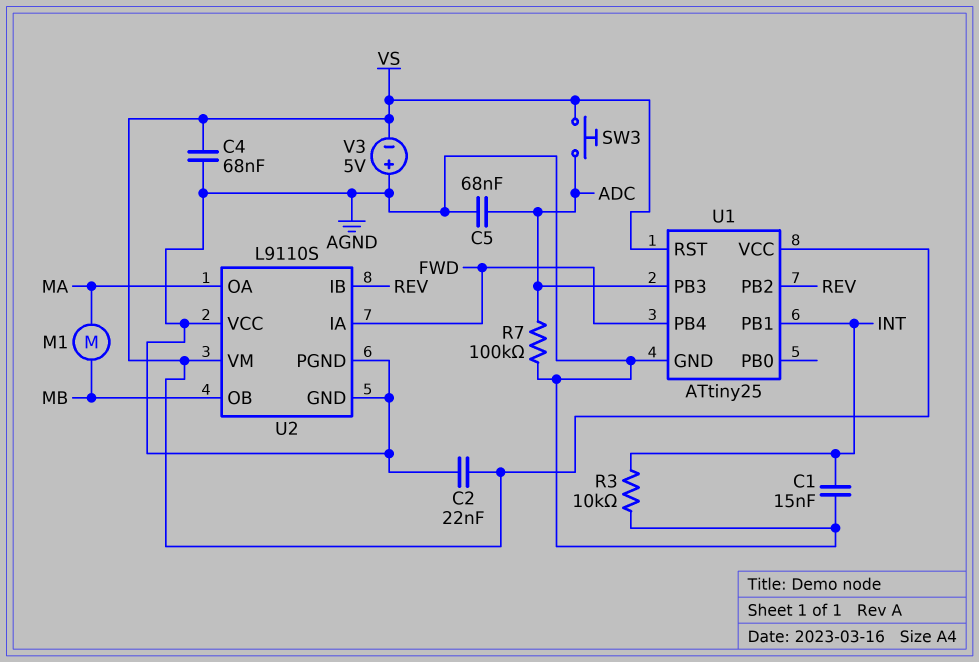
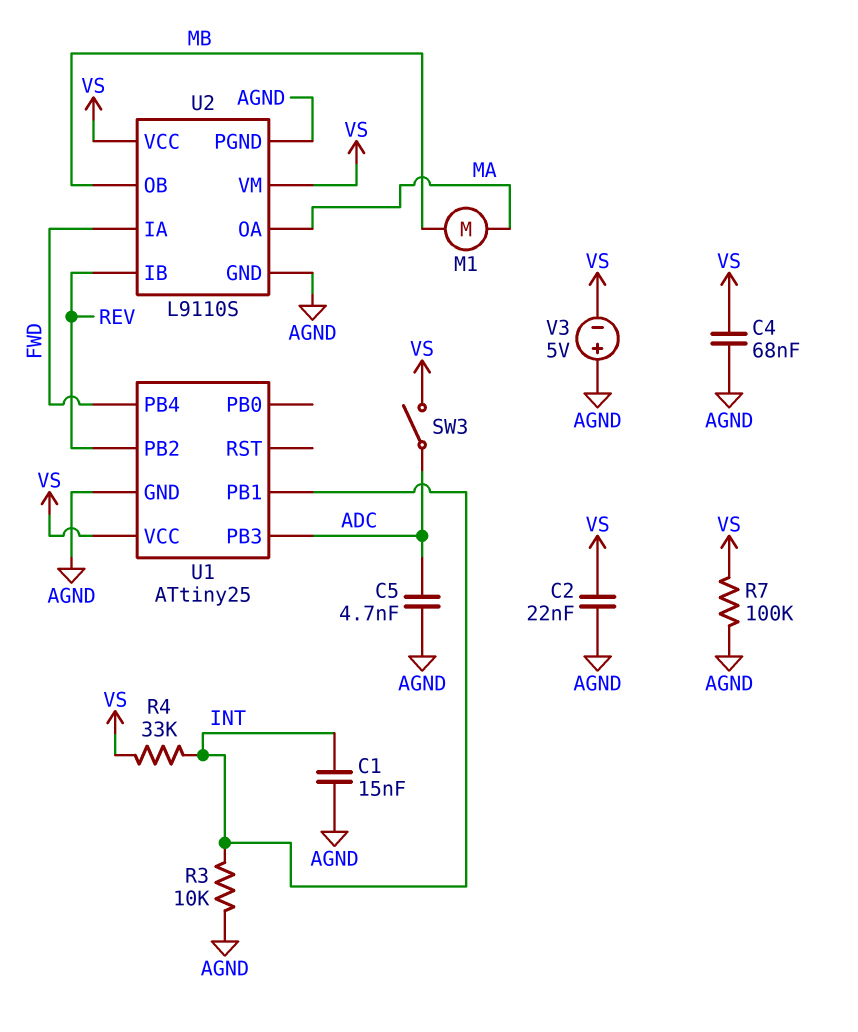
C5: 68nF (ADC, AGND) -> 4.7nF (ADC, AGND)
R4: none -> 33k (INT, VS)
R7: 100k (ADC, AGND) -> 100k (AGND, VS)
SW3: button (ADC, VS) -> switch (ADC, VS)
U1 pin RST: VS -> none
U2 pin VCC: AGND -> VS

